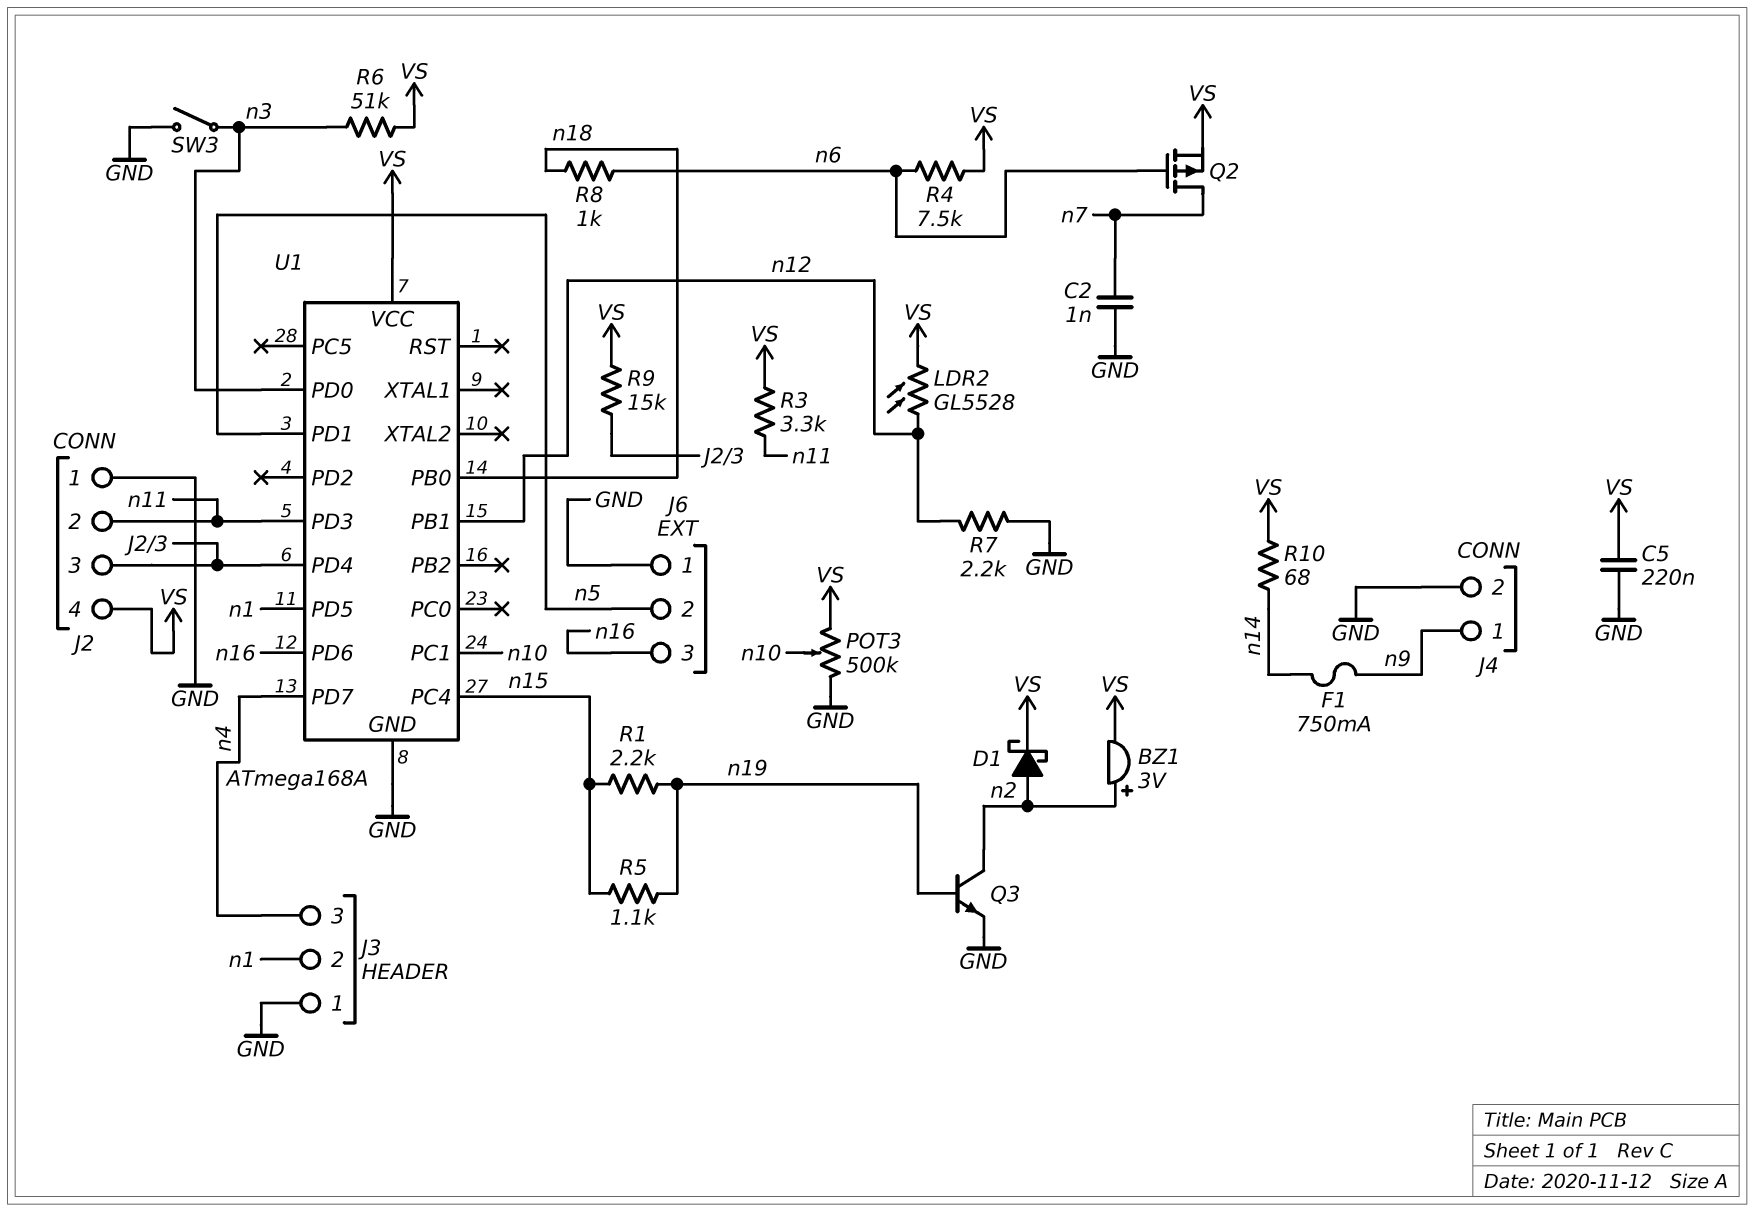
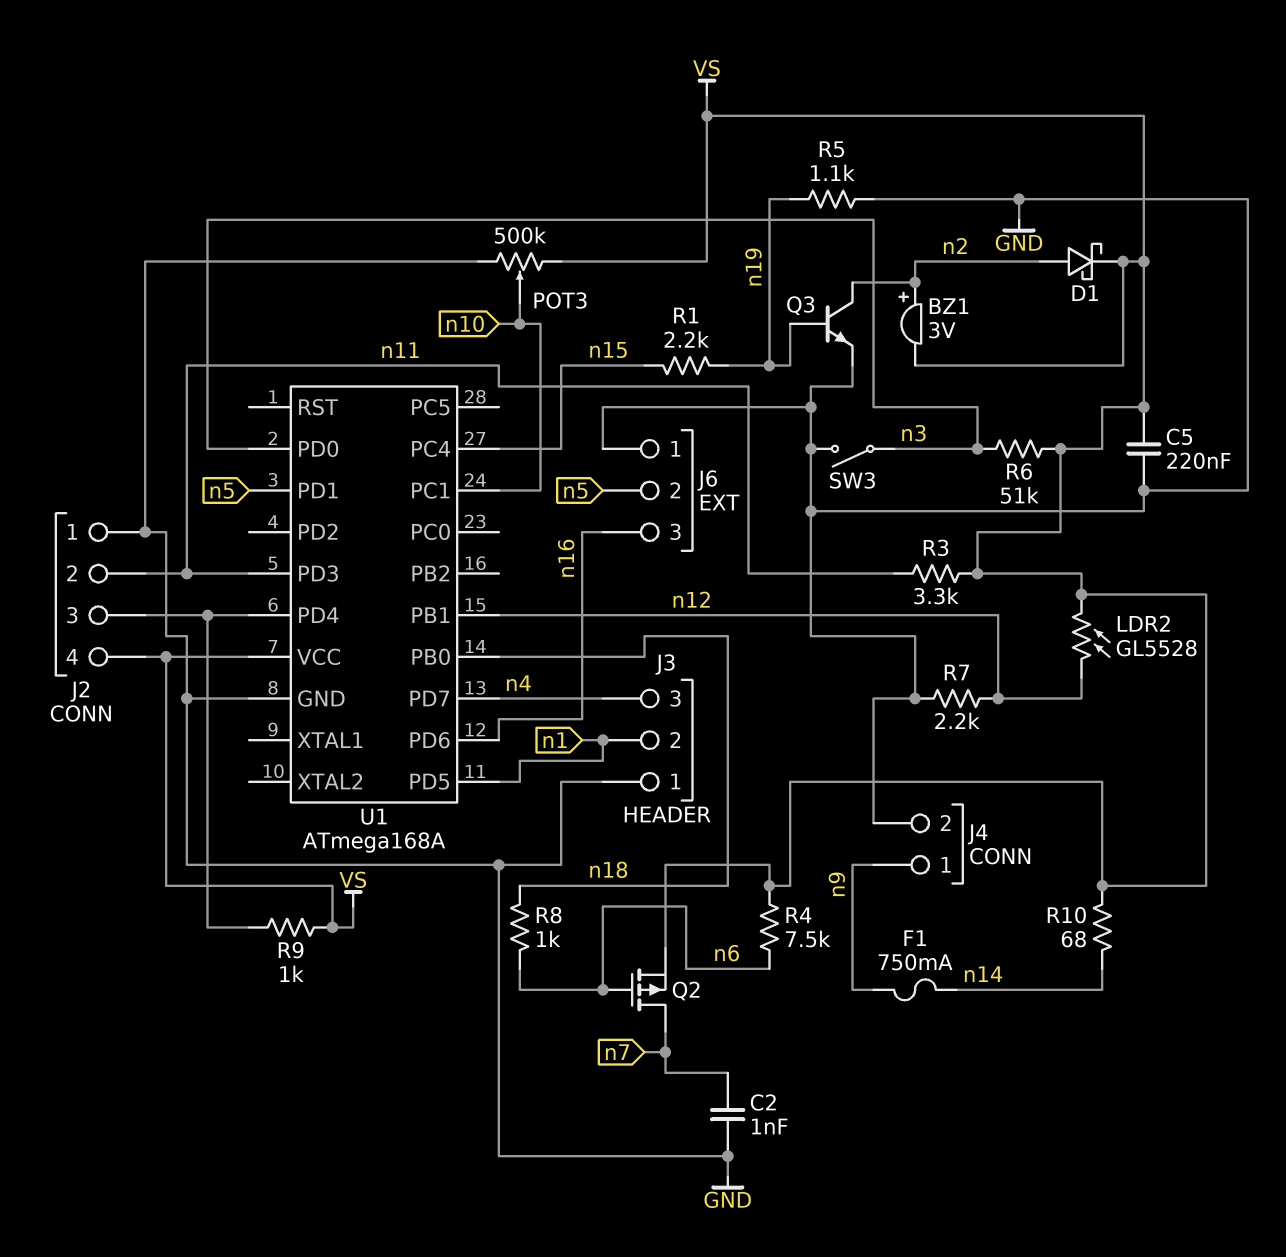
R5: 1.1k (n15, n19) -> 1.1k (GND, n19)
R9: 15k (J2/3, VS) -> 1k (J2/3, VS)

